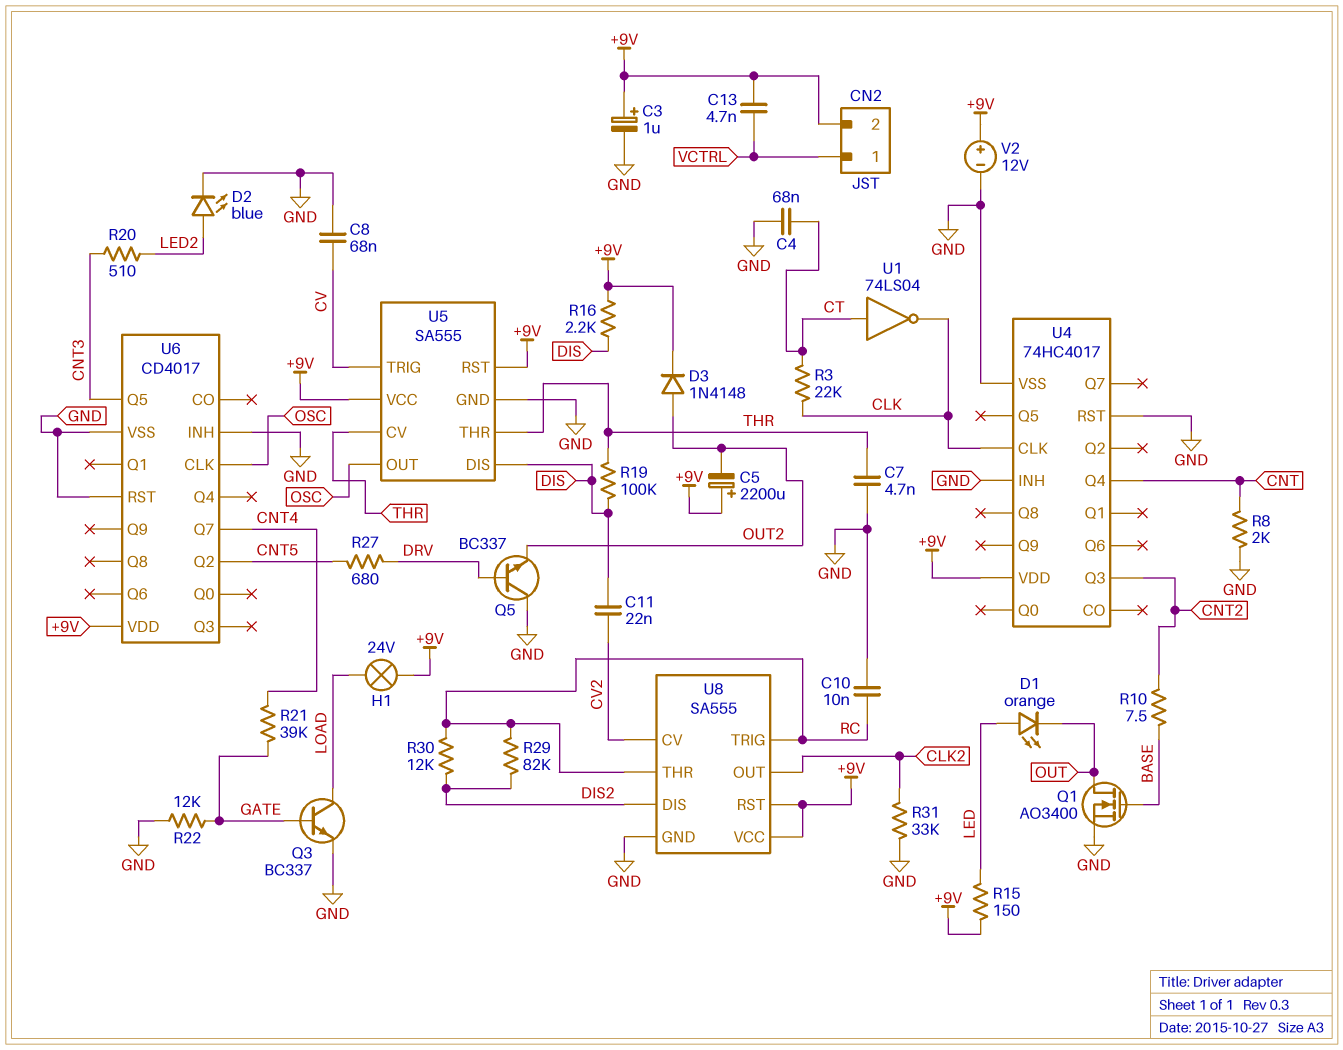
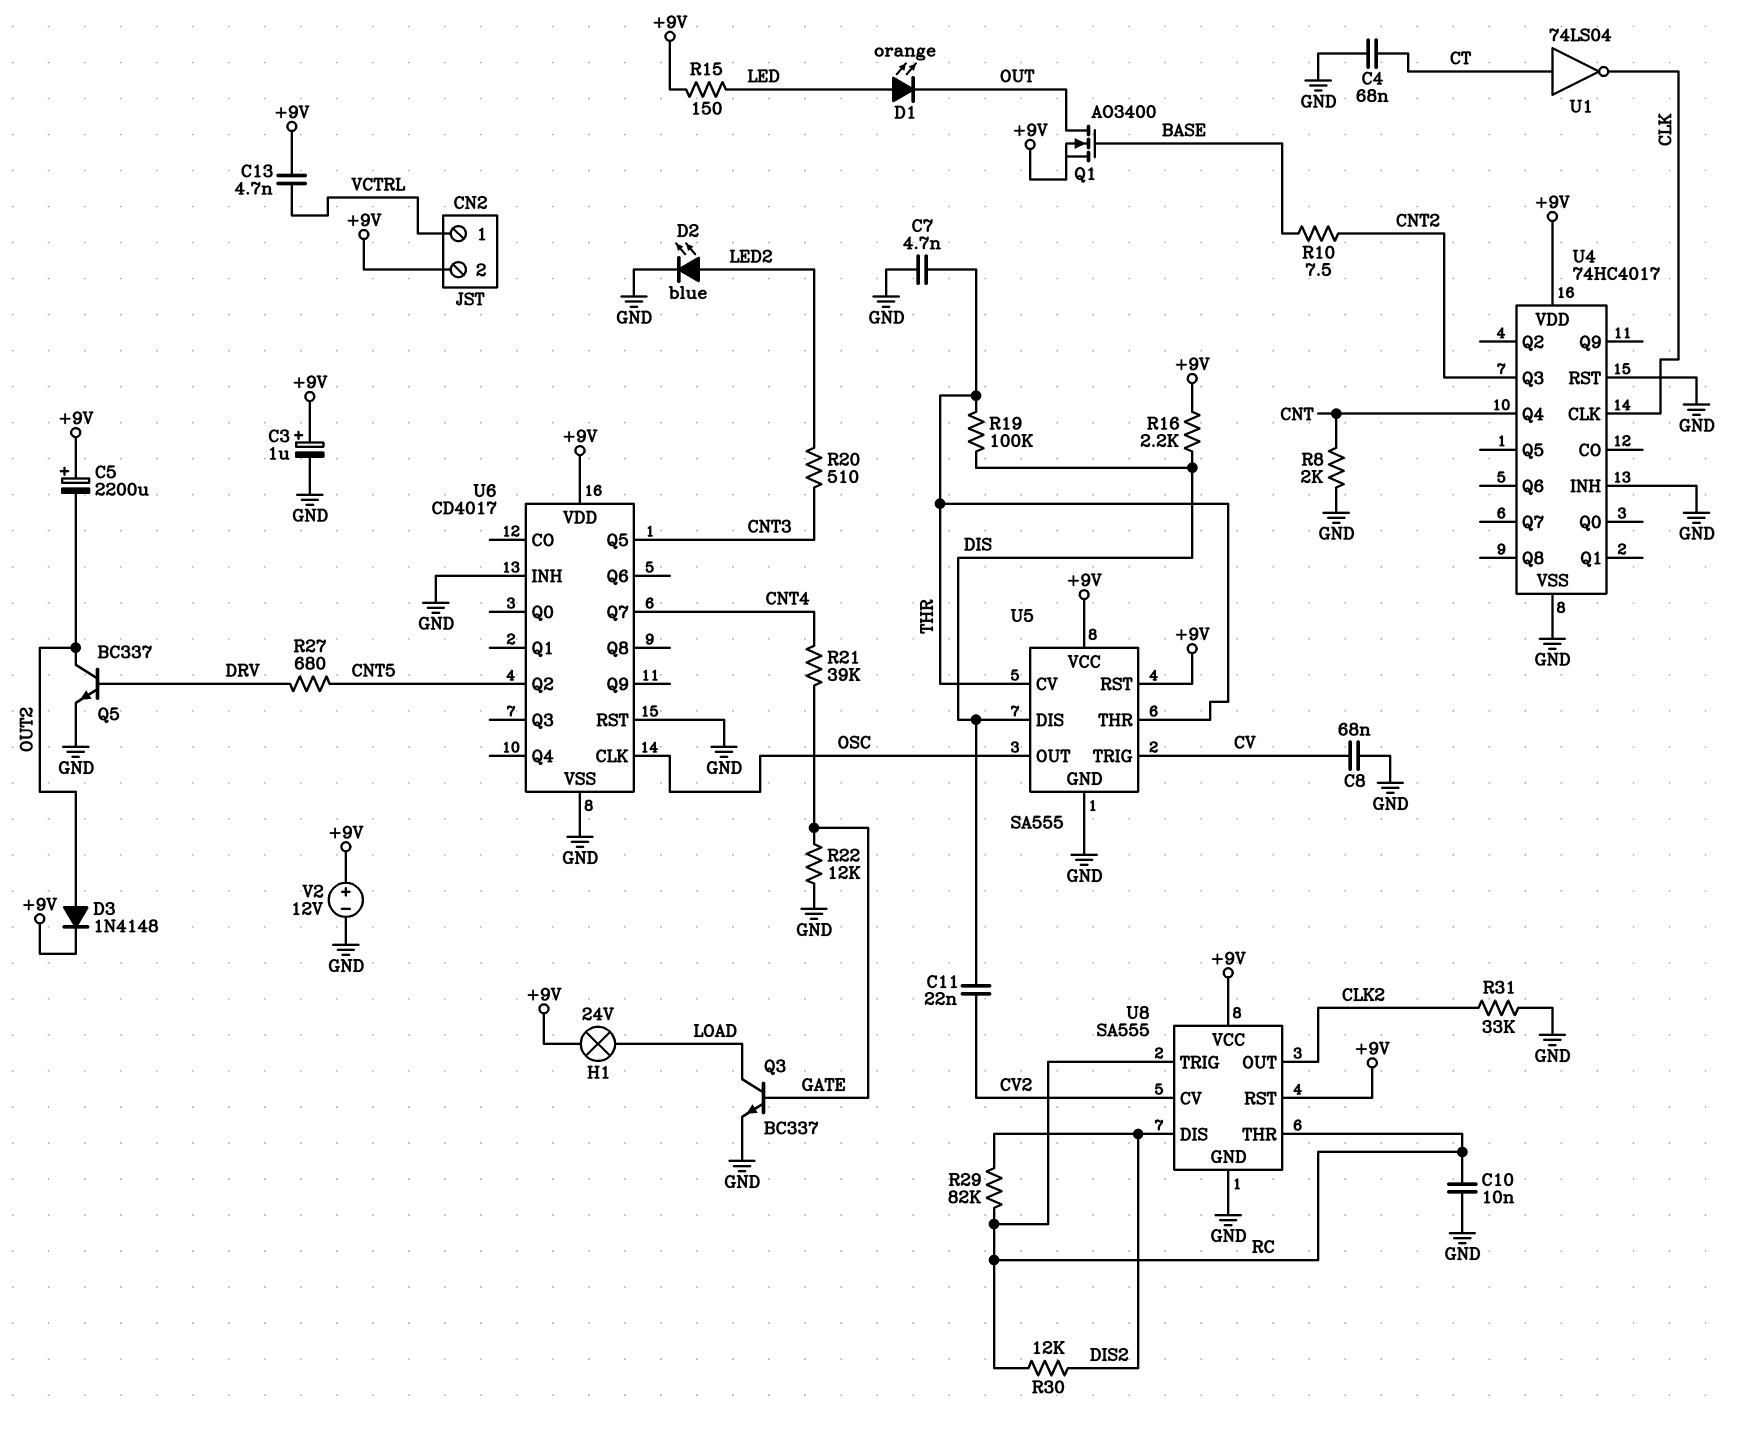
Q1: NMOS AO3400 (G BASE, D OUT, S GND) -> NMOS AO3400 (G BASE, D OUT, S +9V)
Q5: NPN BC337 (B DRV, C GND, E OUT2) -> NPN BC337 (B DRV, C OUT2, E GND)
R3: 22k (CLK, CT) -> none

